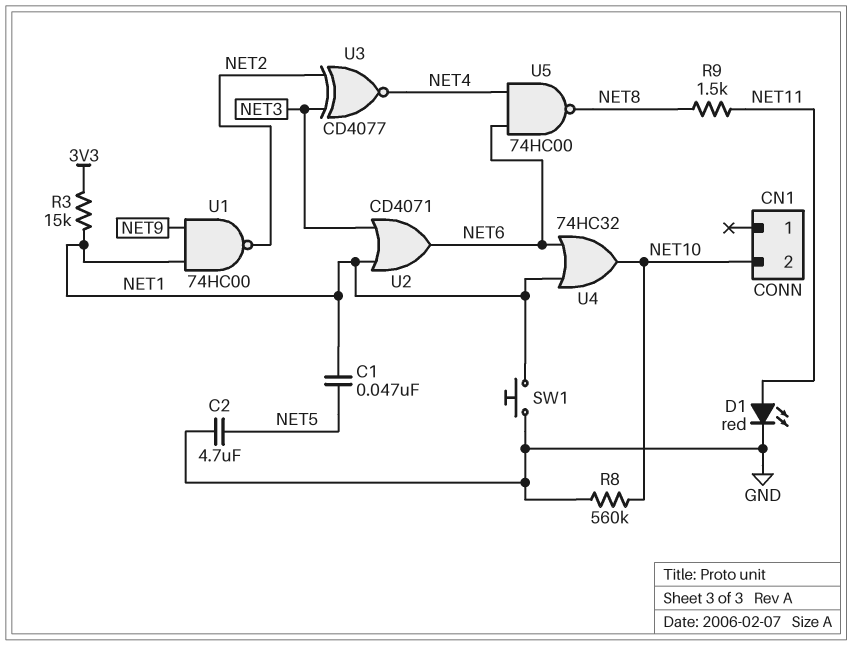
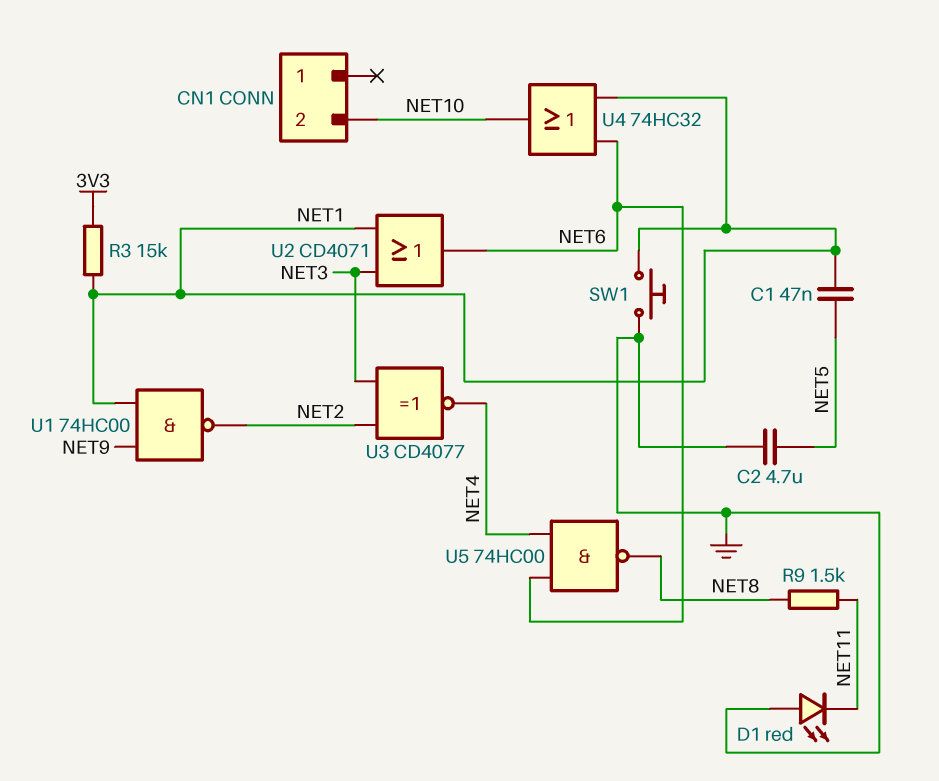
D1: LED red (A NET11, K GND) -> LED red (A GND, K NET11)
R8: 560k (GND, NET10) -> none

